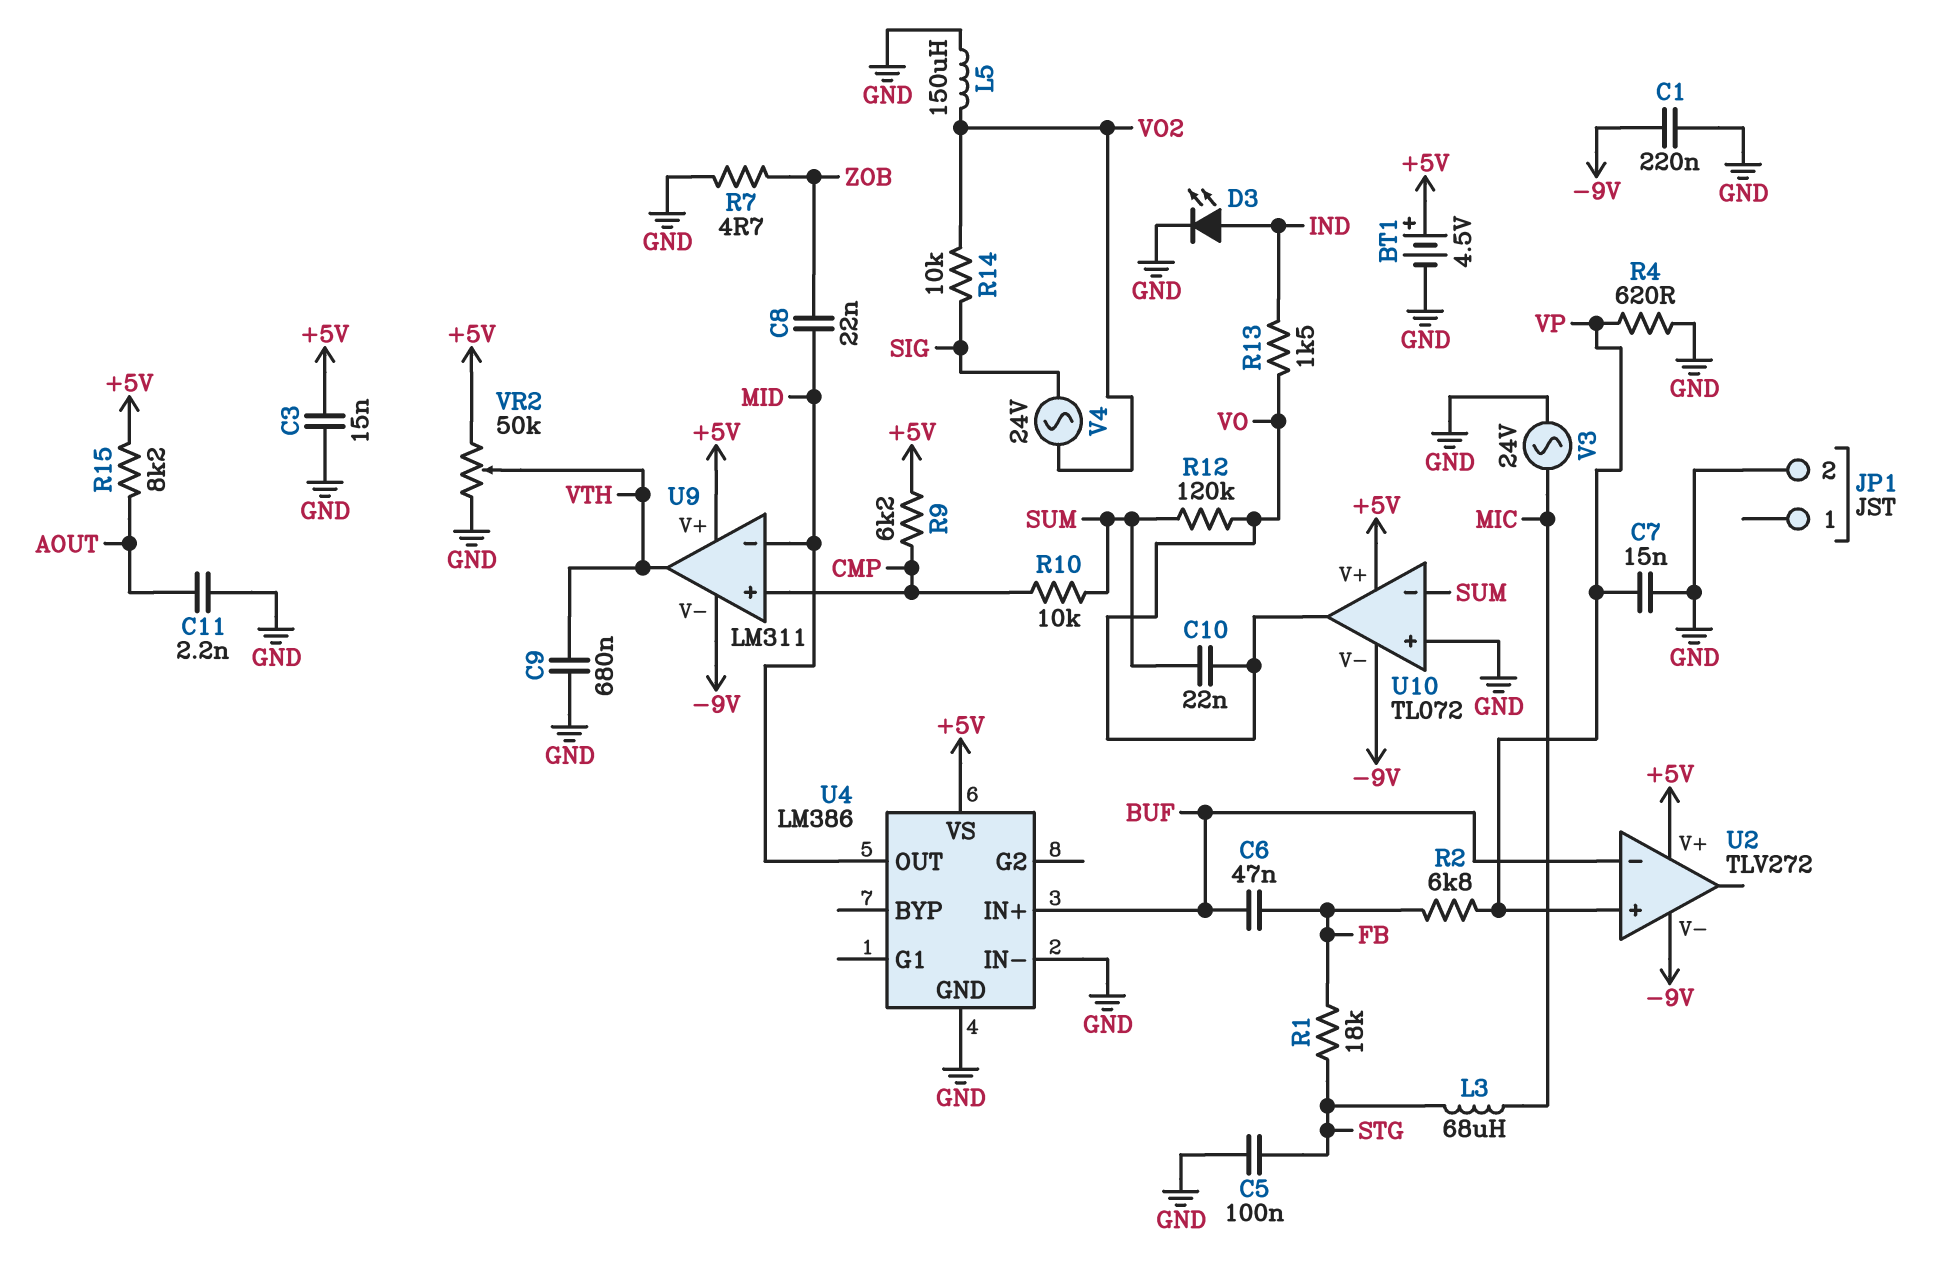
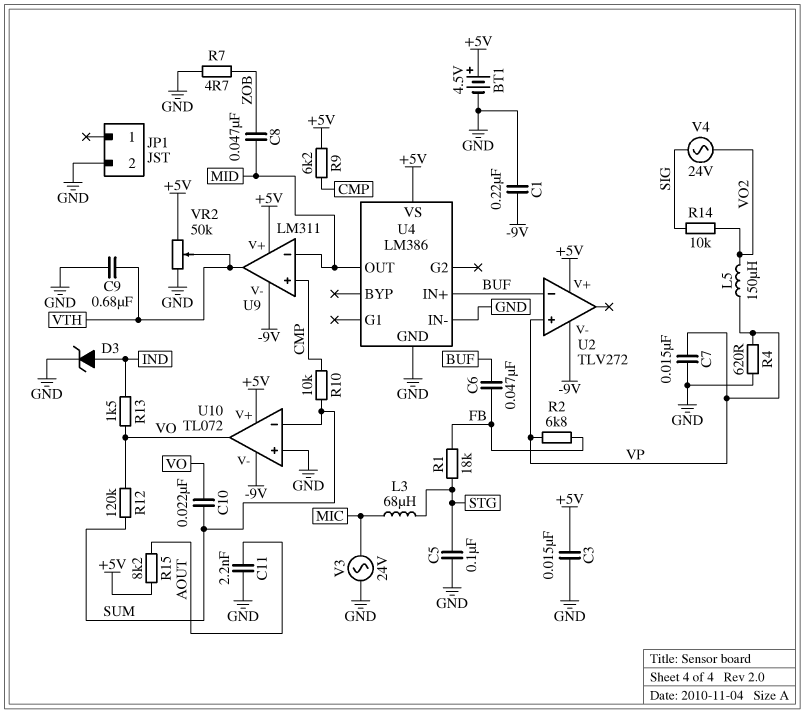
C8: 22nF (MID, ZOB) -> 47nF (MID, ZOB)
D3: LED (A IND, K GND) -> zener (A IND, K GND)
L5: 150uH (GND, VO2) -> 150uH (VO2, VP)

